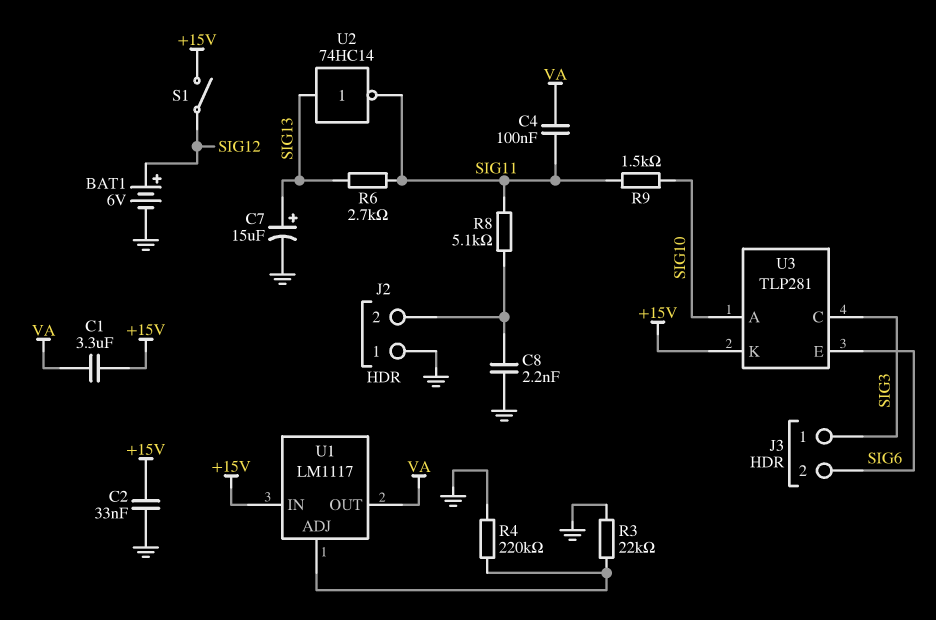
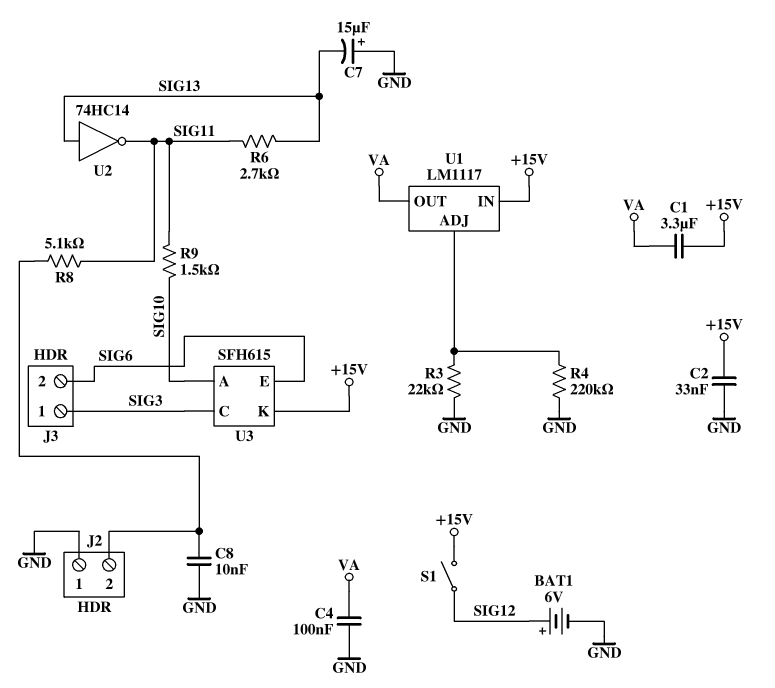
C4: 100nF (SIG11, VA) -> 100nF (GND, VA)
C7: 15uF (plus SIG13, minus GND) -> 15uF (plus GND, minus SIG13)
C8: 2.2nF (GND, J2/2) -> 10nF (GND, J2/2)
U3: TLP281 -> SFH615

